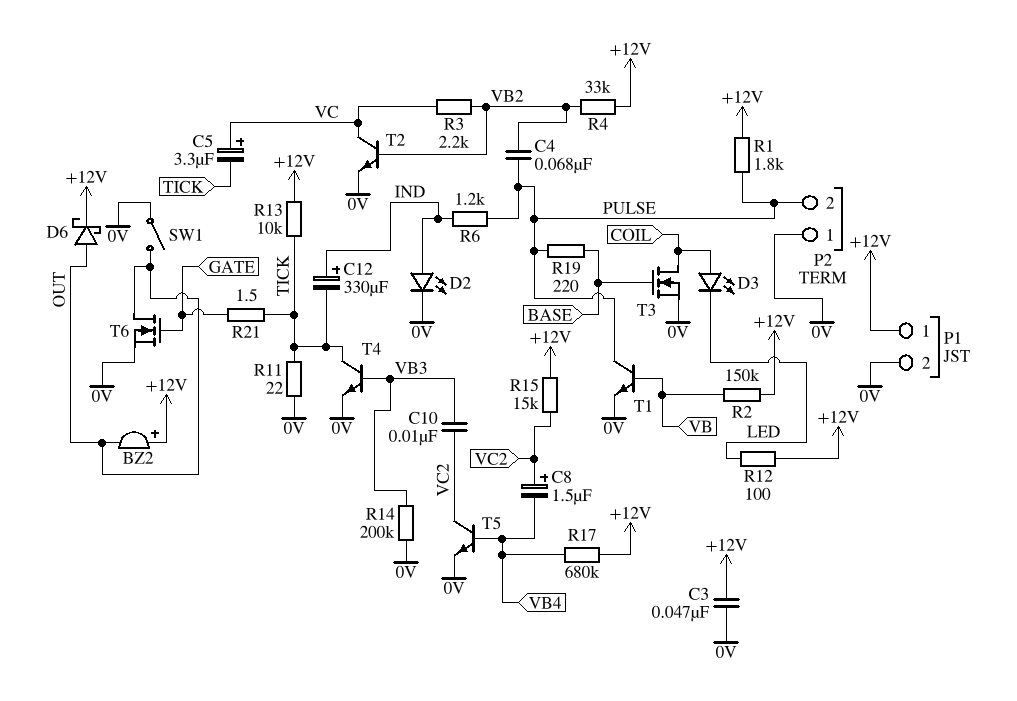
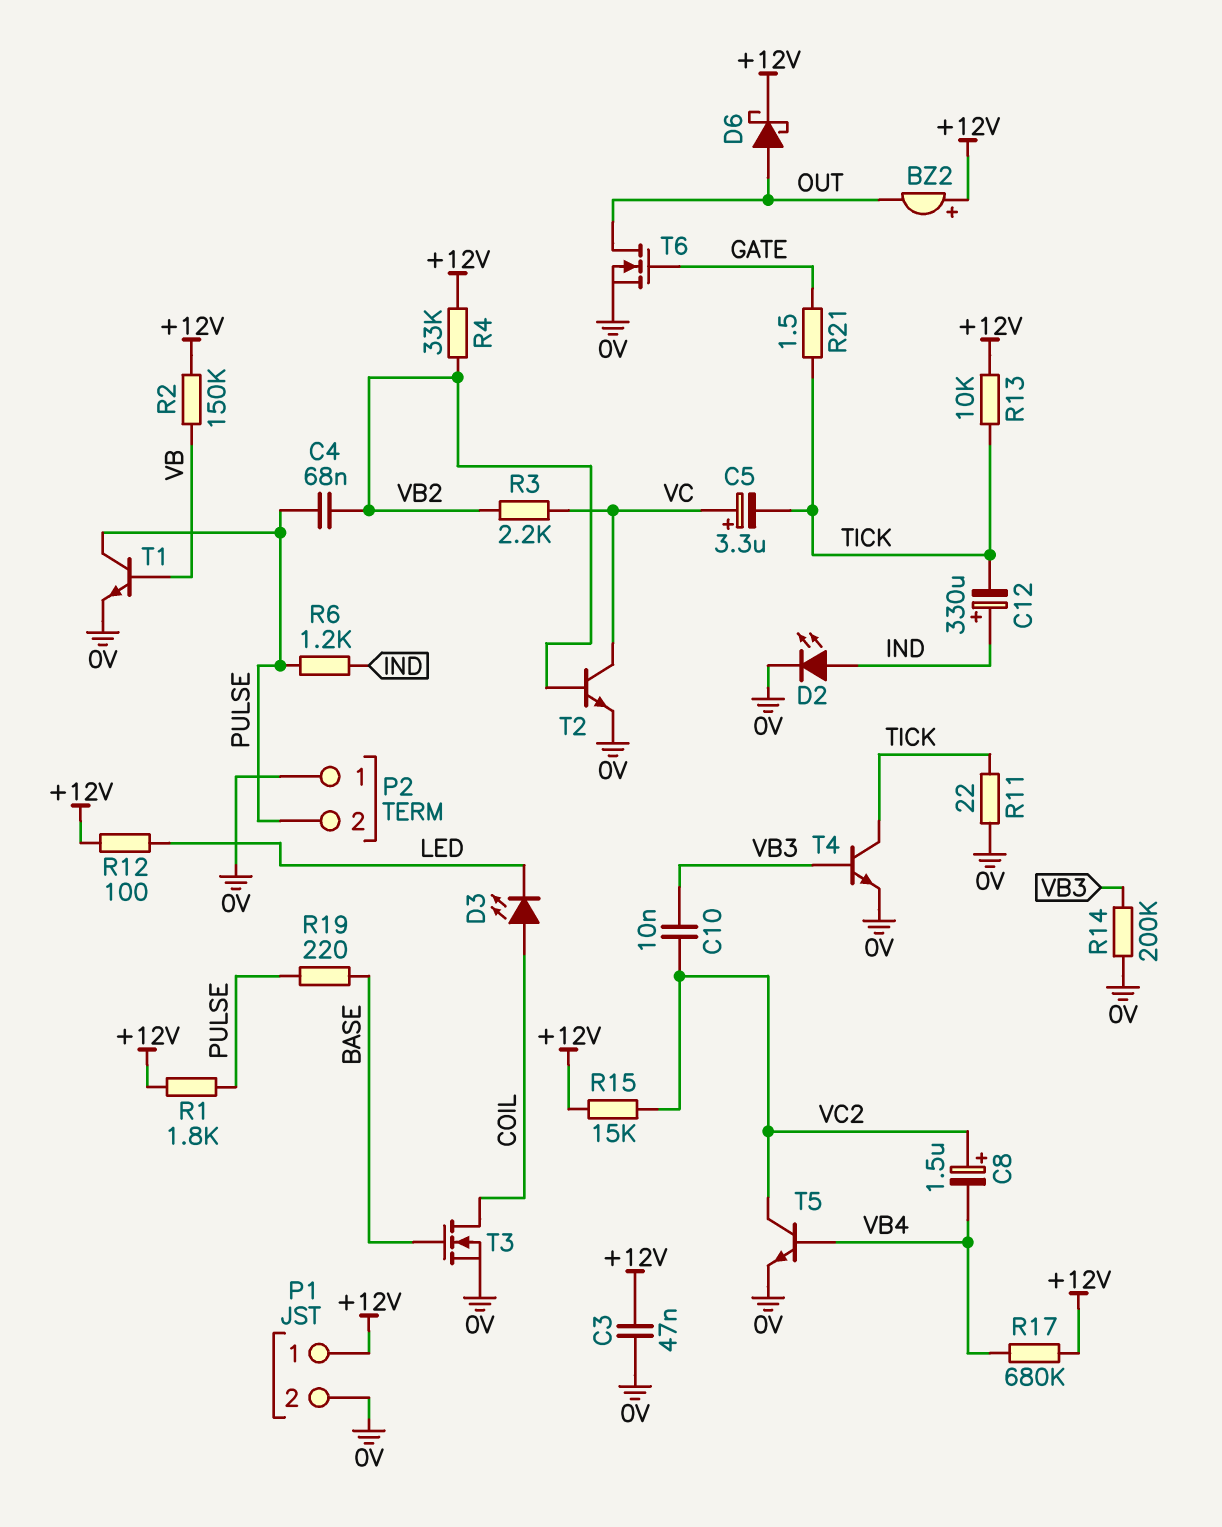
SW1: switch (0V, OUT) -> none

